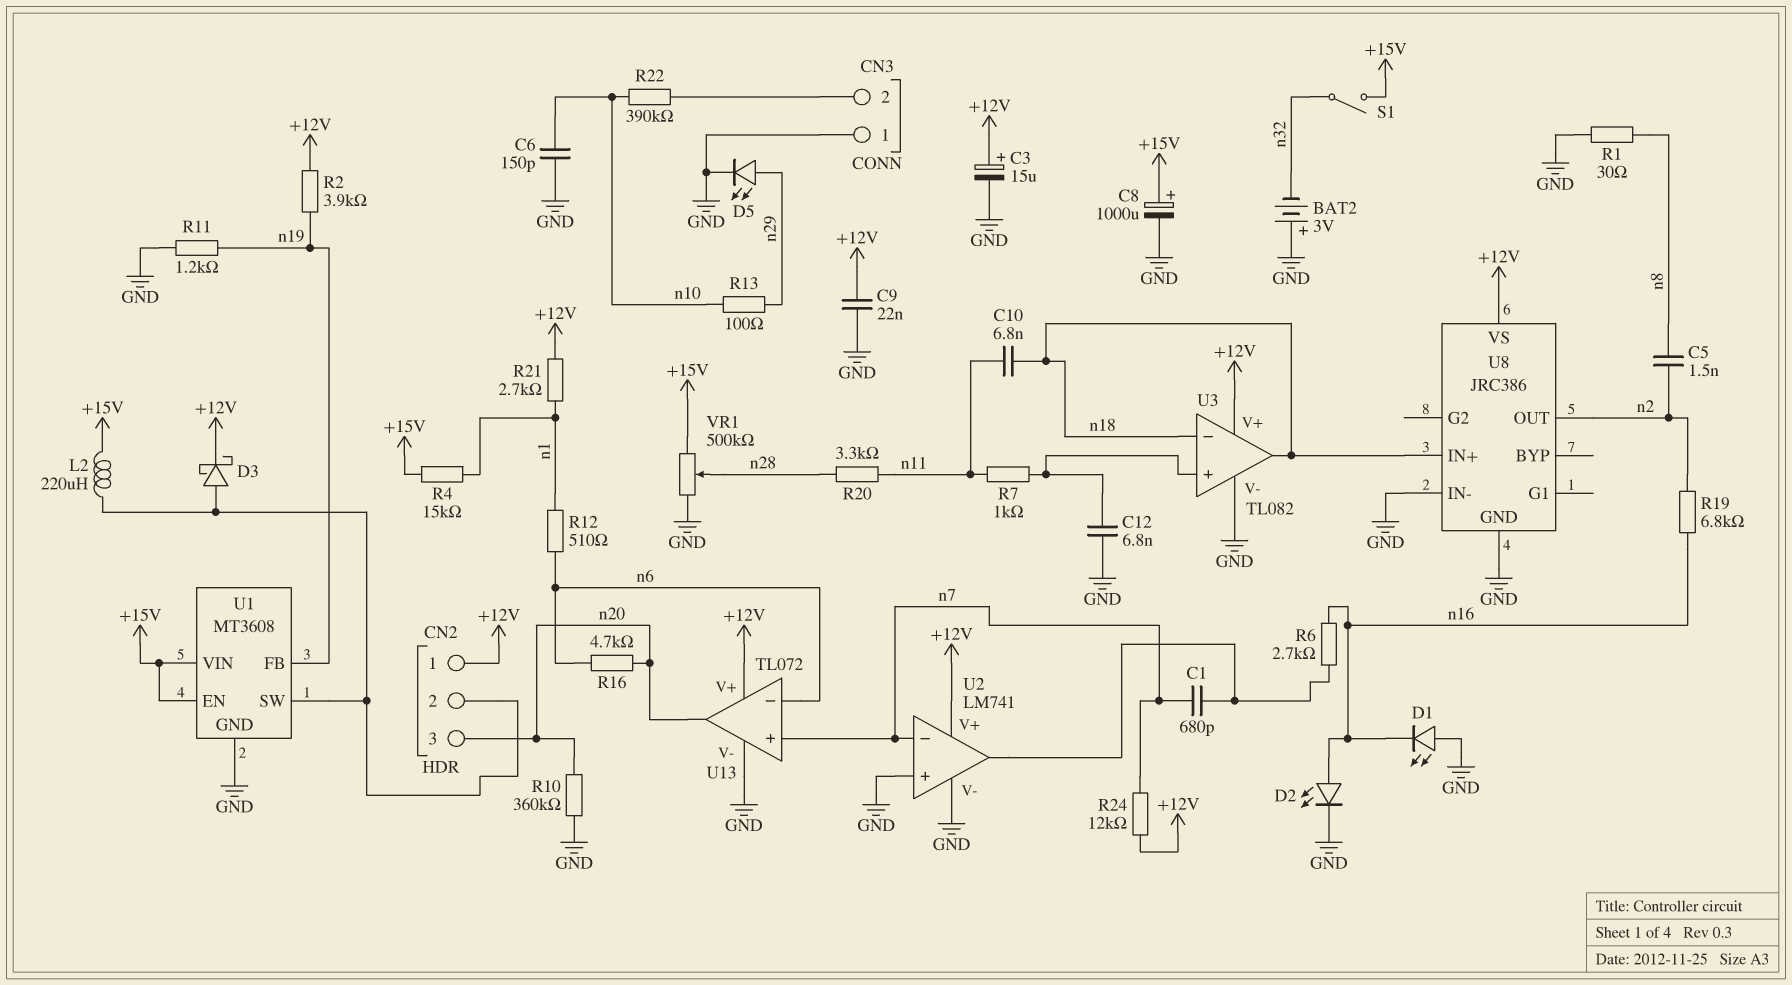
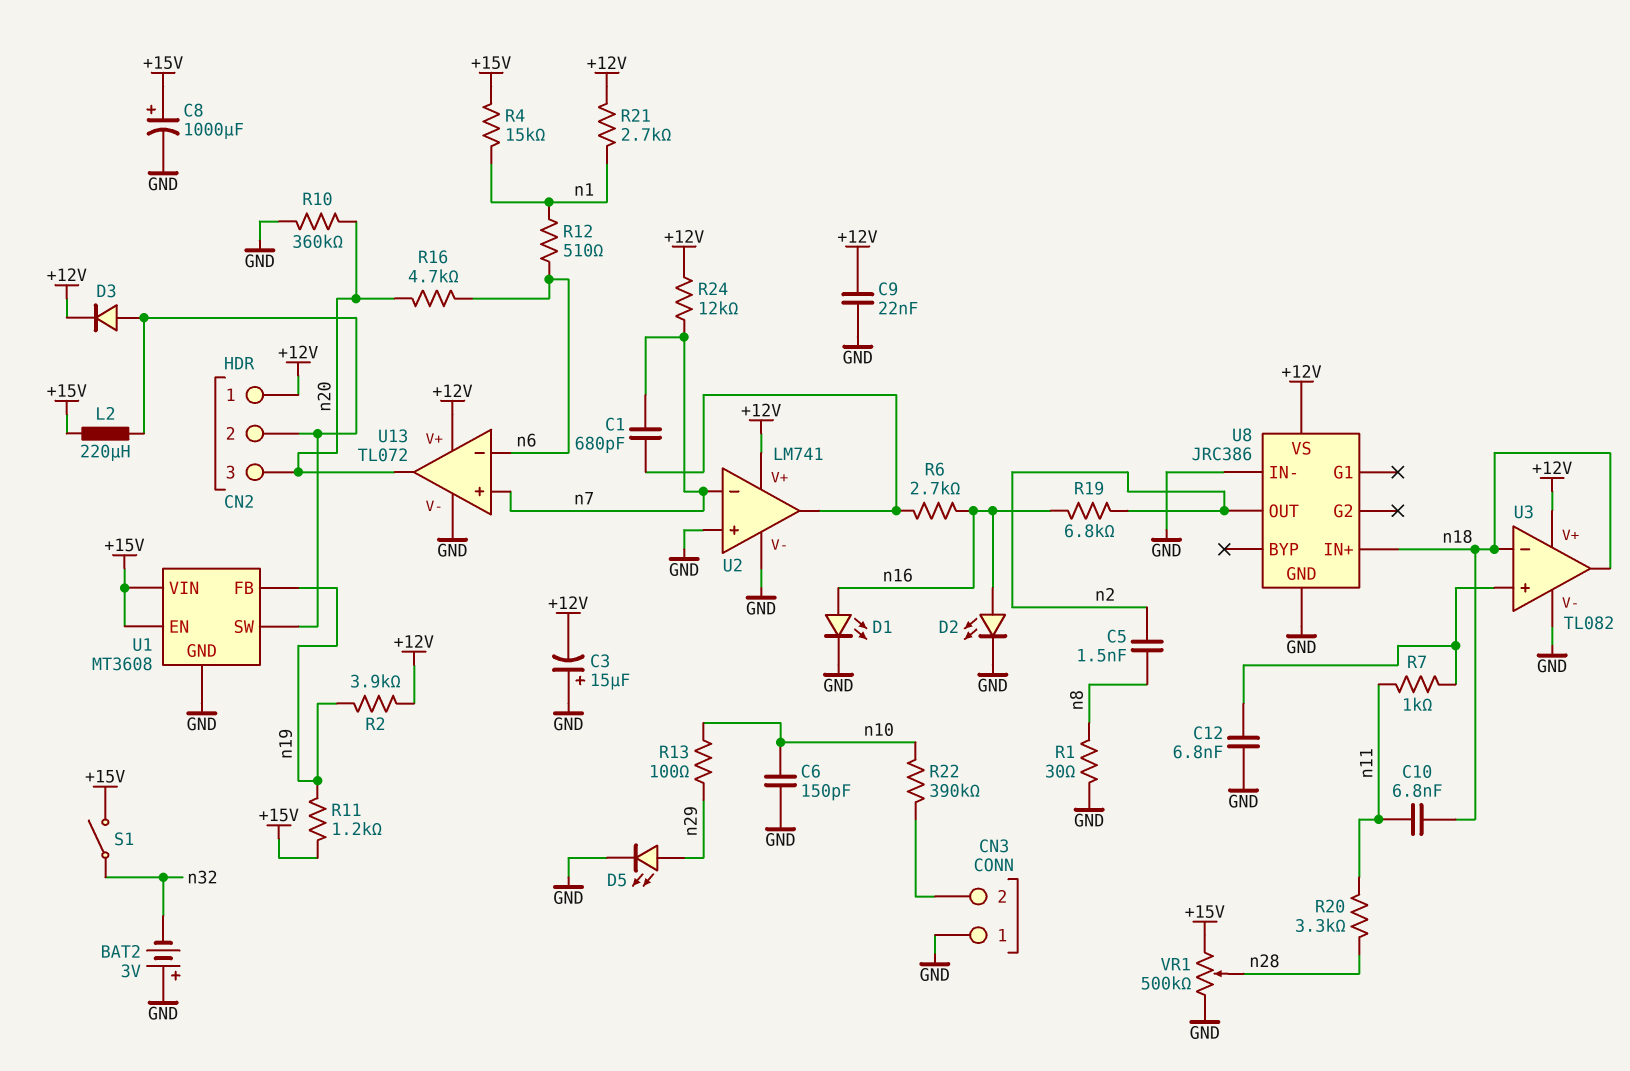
C3: 15uF (plus +12V, minus GND) -> 15uF (plus GND, minus +12V)
D1: LED (A GND, K n16) -> LED (A n16, K GND)
D3: schottky (A CN2/2, K +12V) -> diode (A CN2/2, K +12V)
R11: 1.2k (GND, n19) -> 1.2k (+15V, n19)

